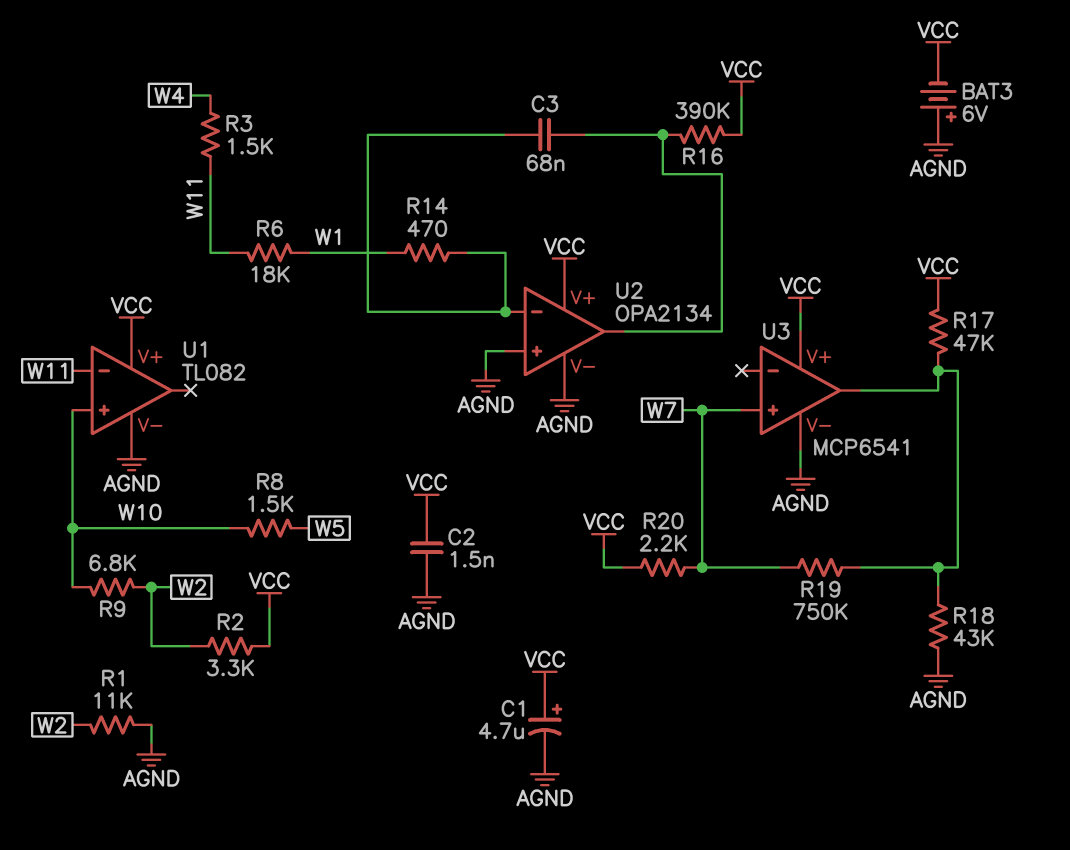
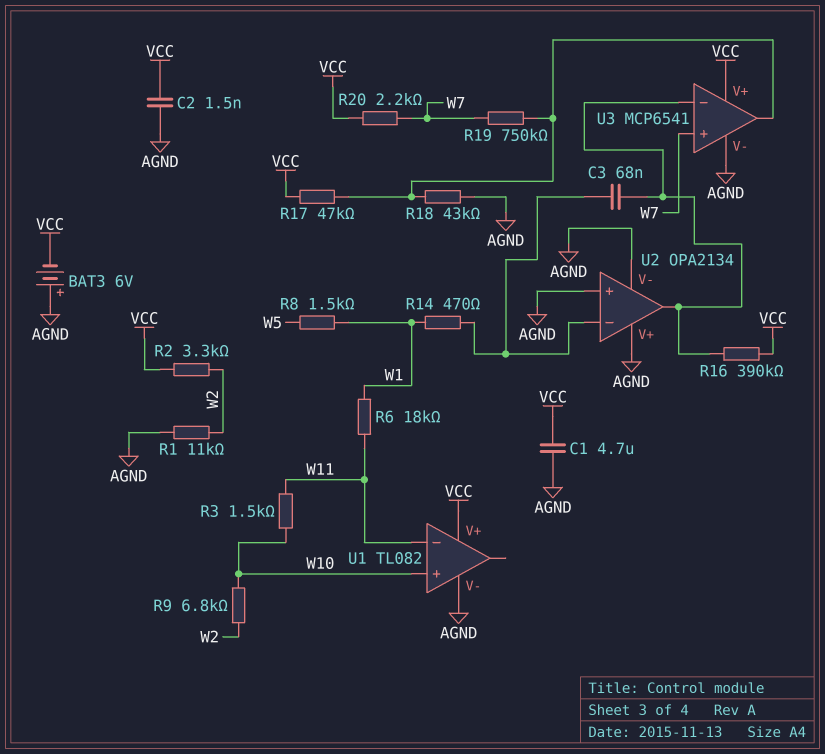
C1: 4.7uF (plus VCC, minus AGND) -> 4.7uF (AGND, VCC)
R3: 1.5k (W4, W11) -> 1.5k (W10, W11)
R8: 1.5k (W5, W10) -> 1.5k (W1, W5)
U2 pin V+: VCC -> AGND
U3 pin in-: none -> U2/out

